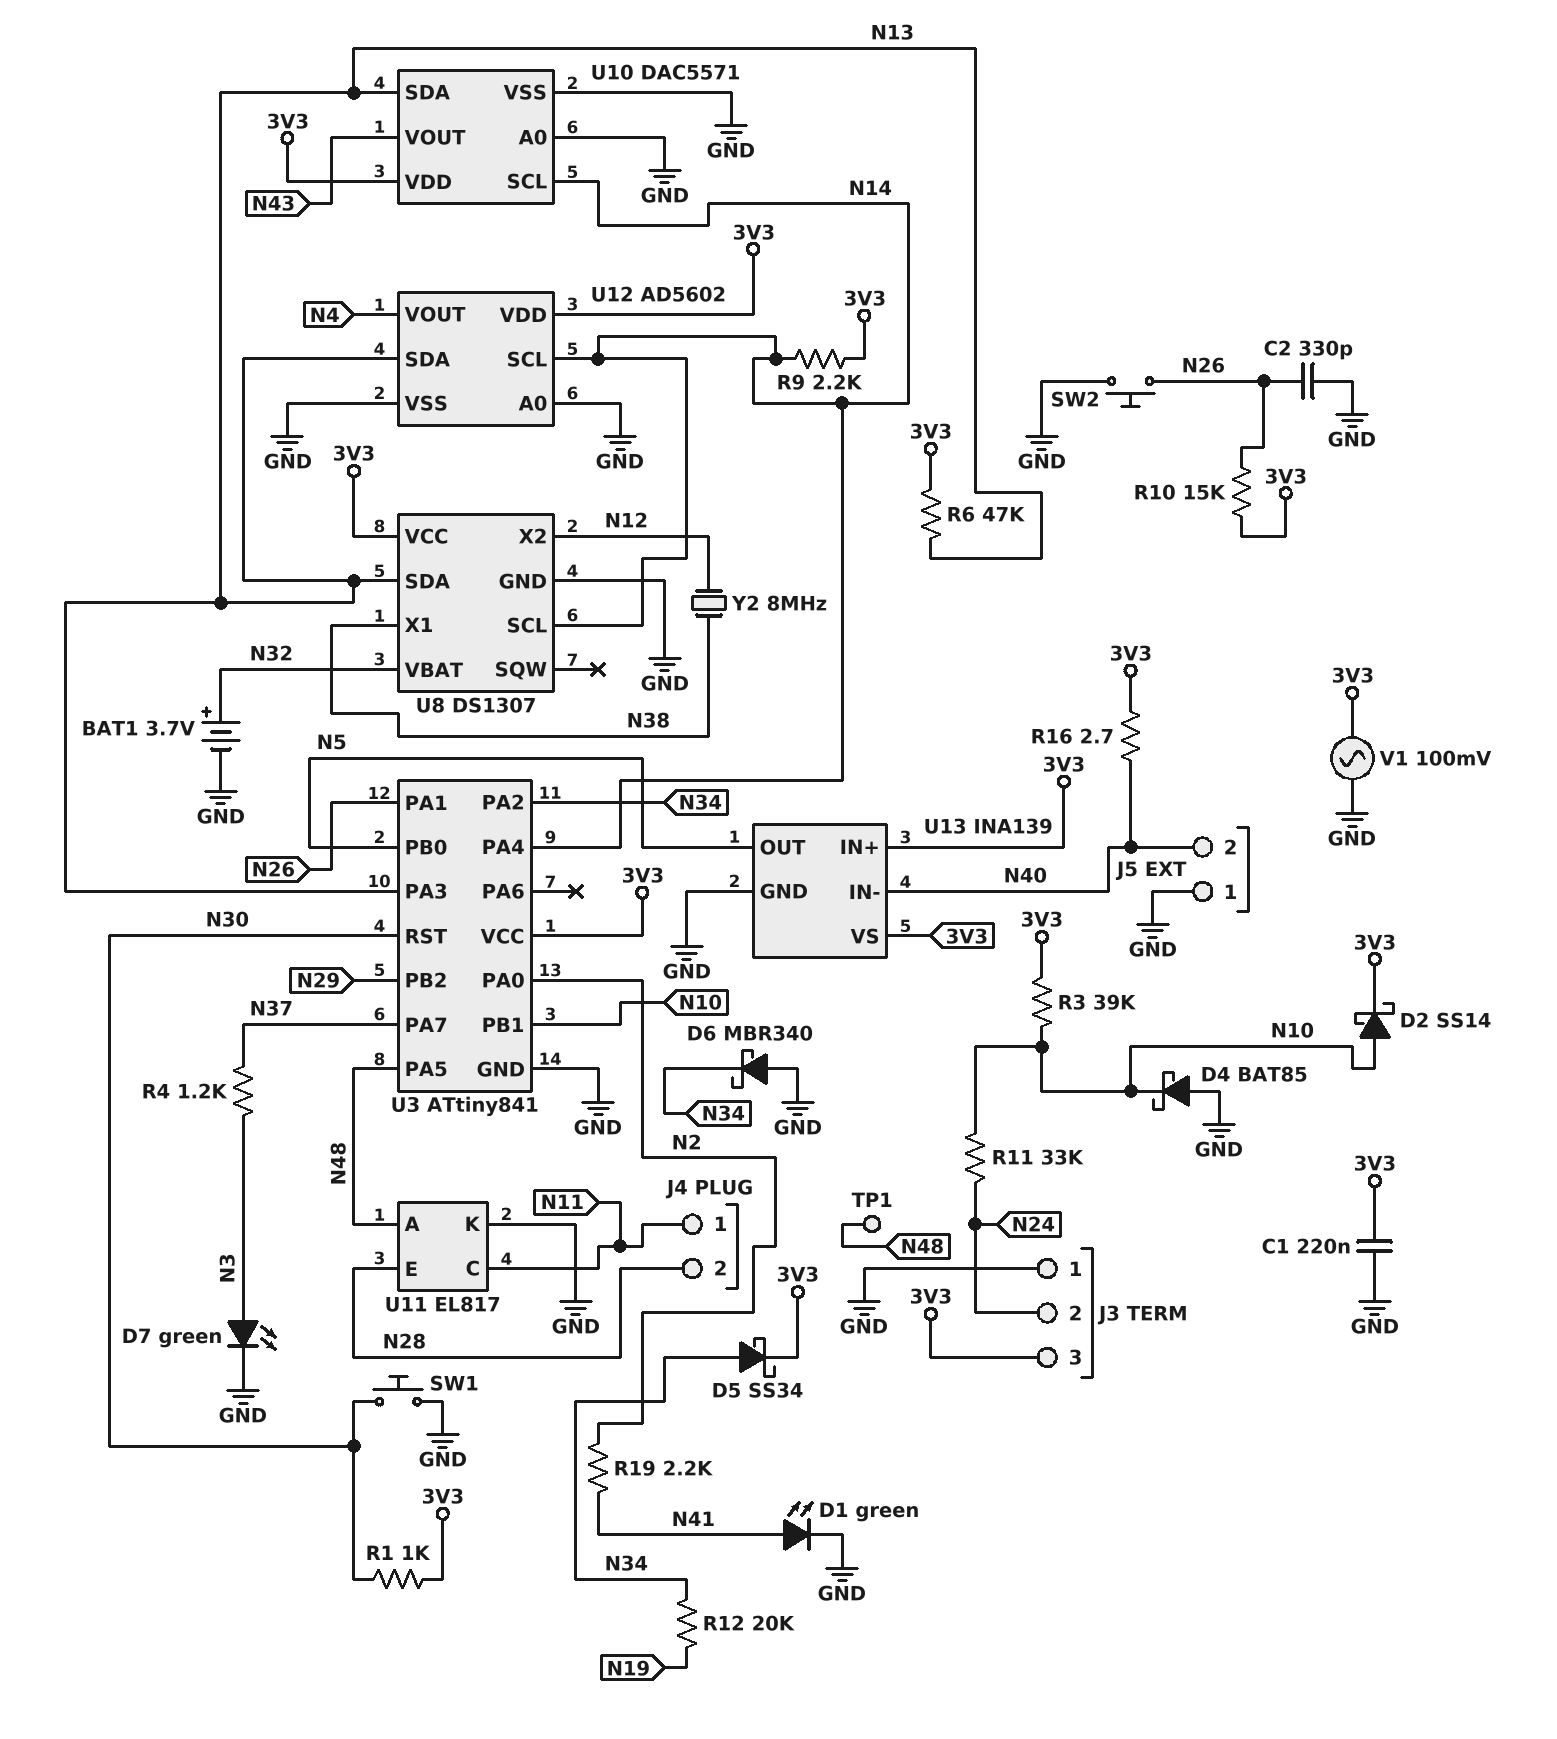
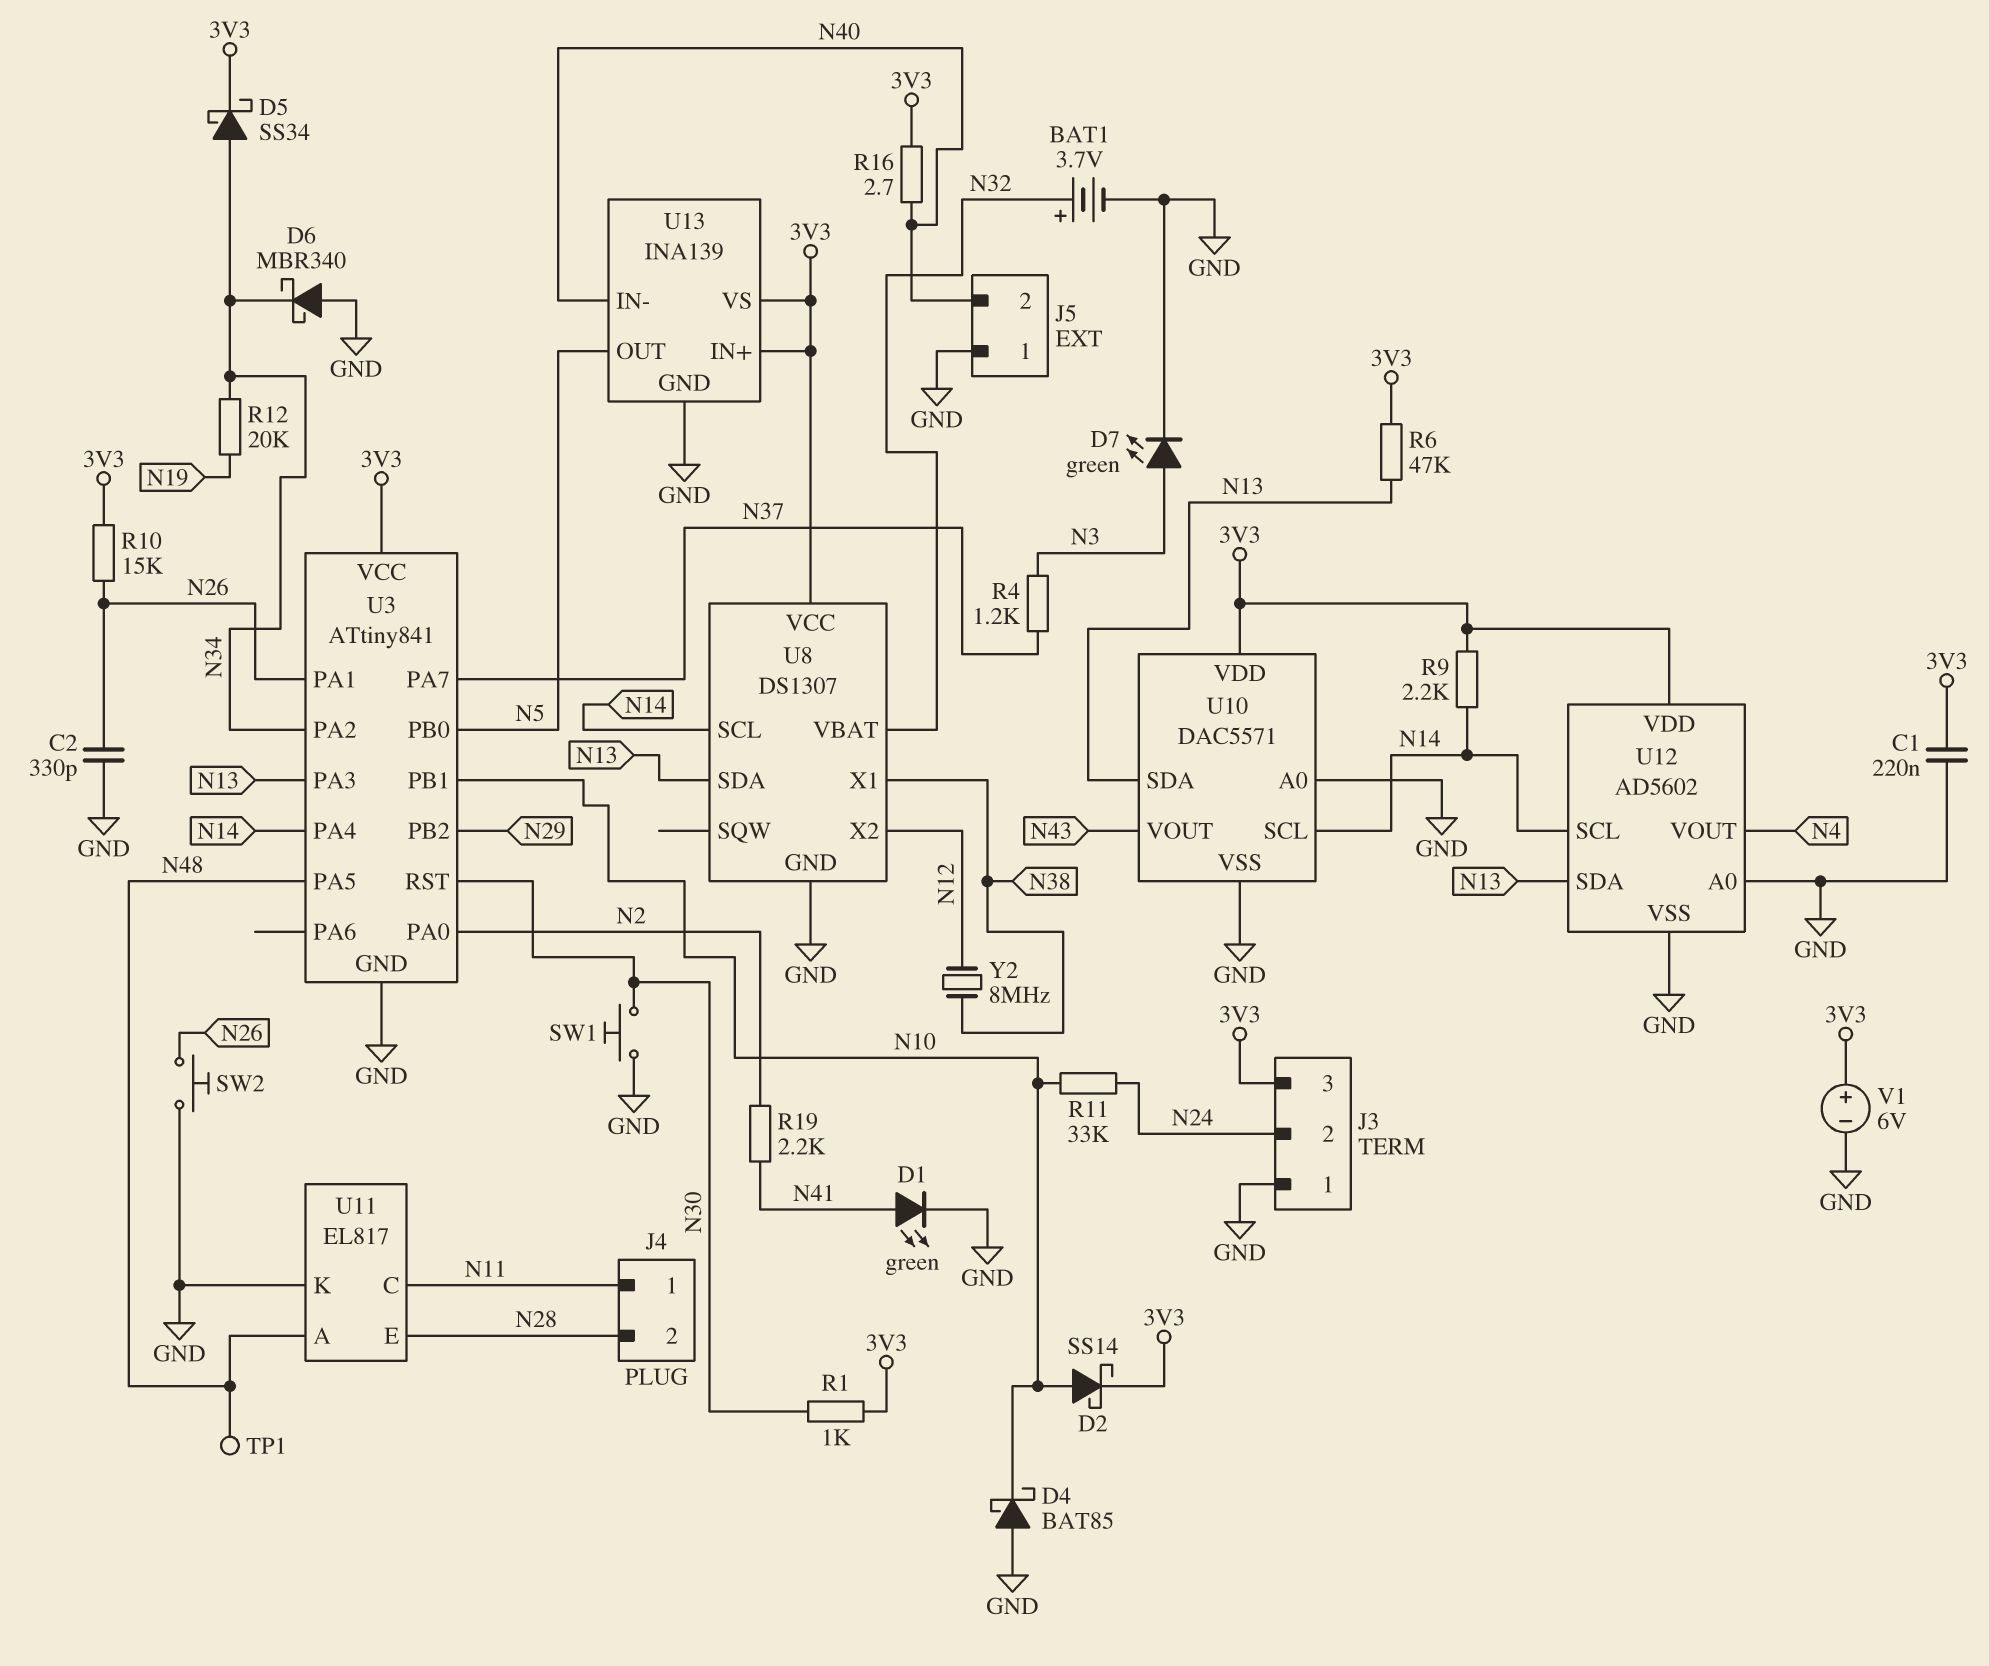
R3: 39k (3V3, N10) -> none
V1: AC 100mV (3V3, GND) -> 6V (plus 3V3, minus GND)

